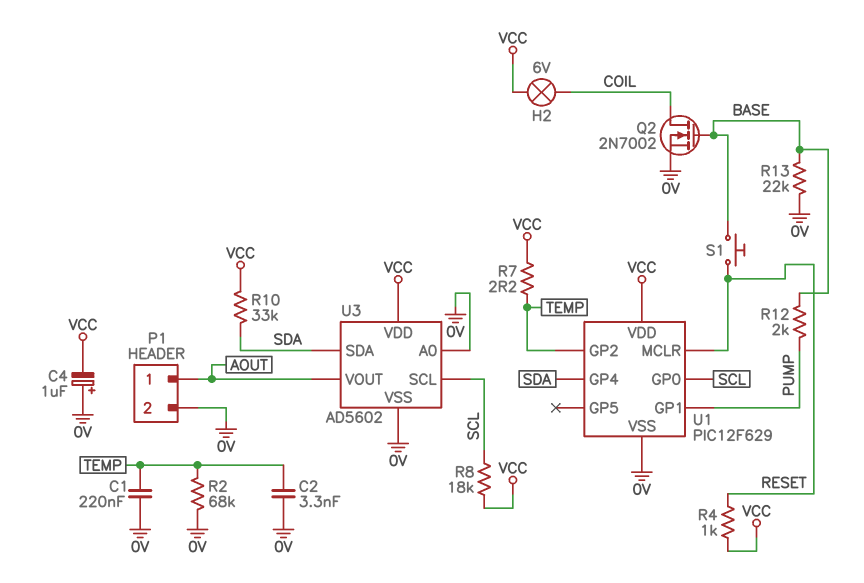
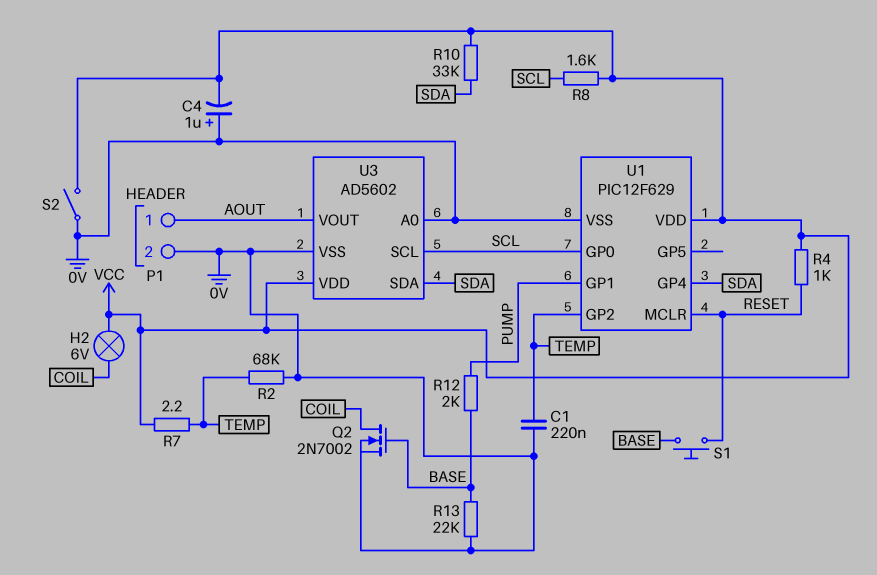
C2: 3.3nF (0V, TEMP) -> none
R8: 18k (SCL, VCC) -> 1.6k (SCL, VCC)
S2: none -> switch (0V, VCC)

